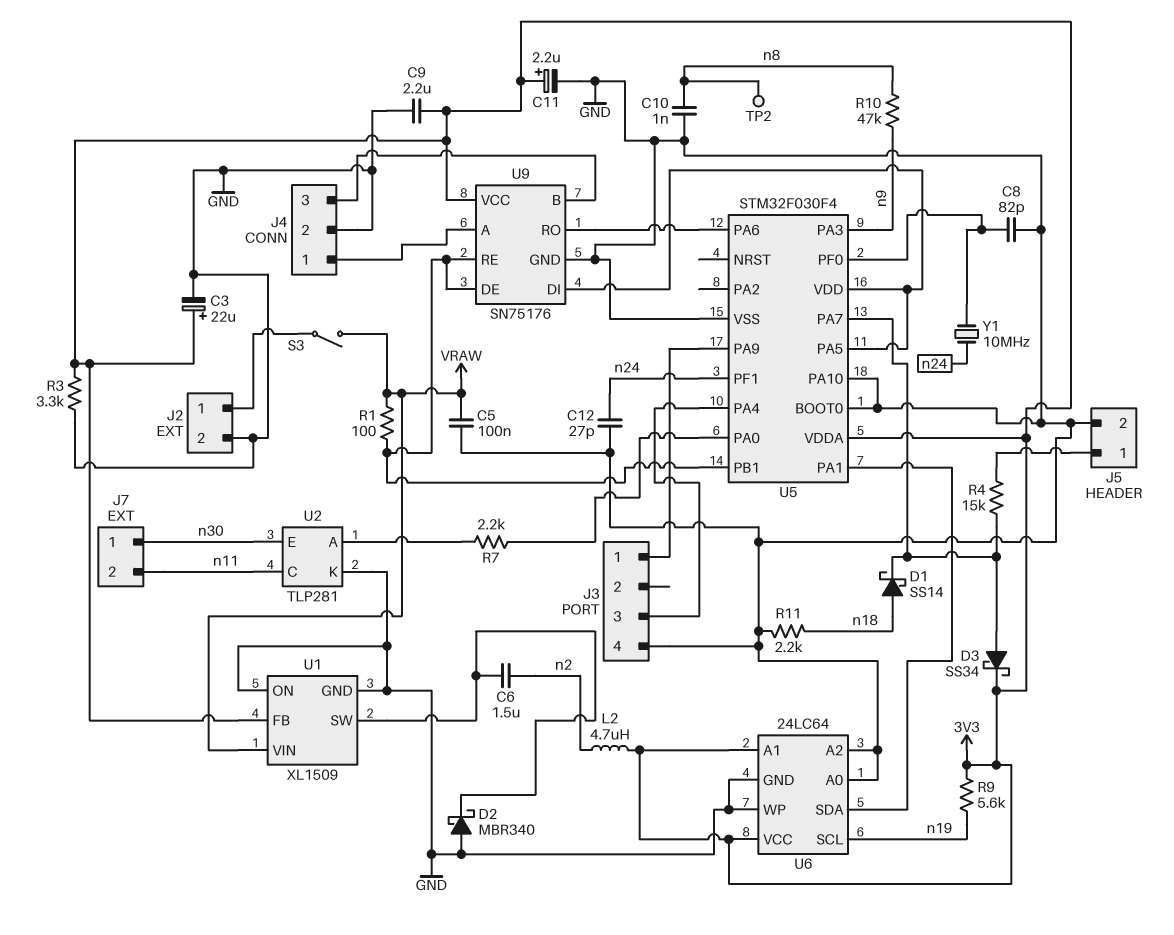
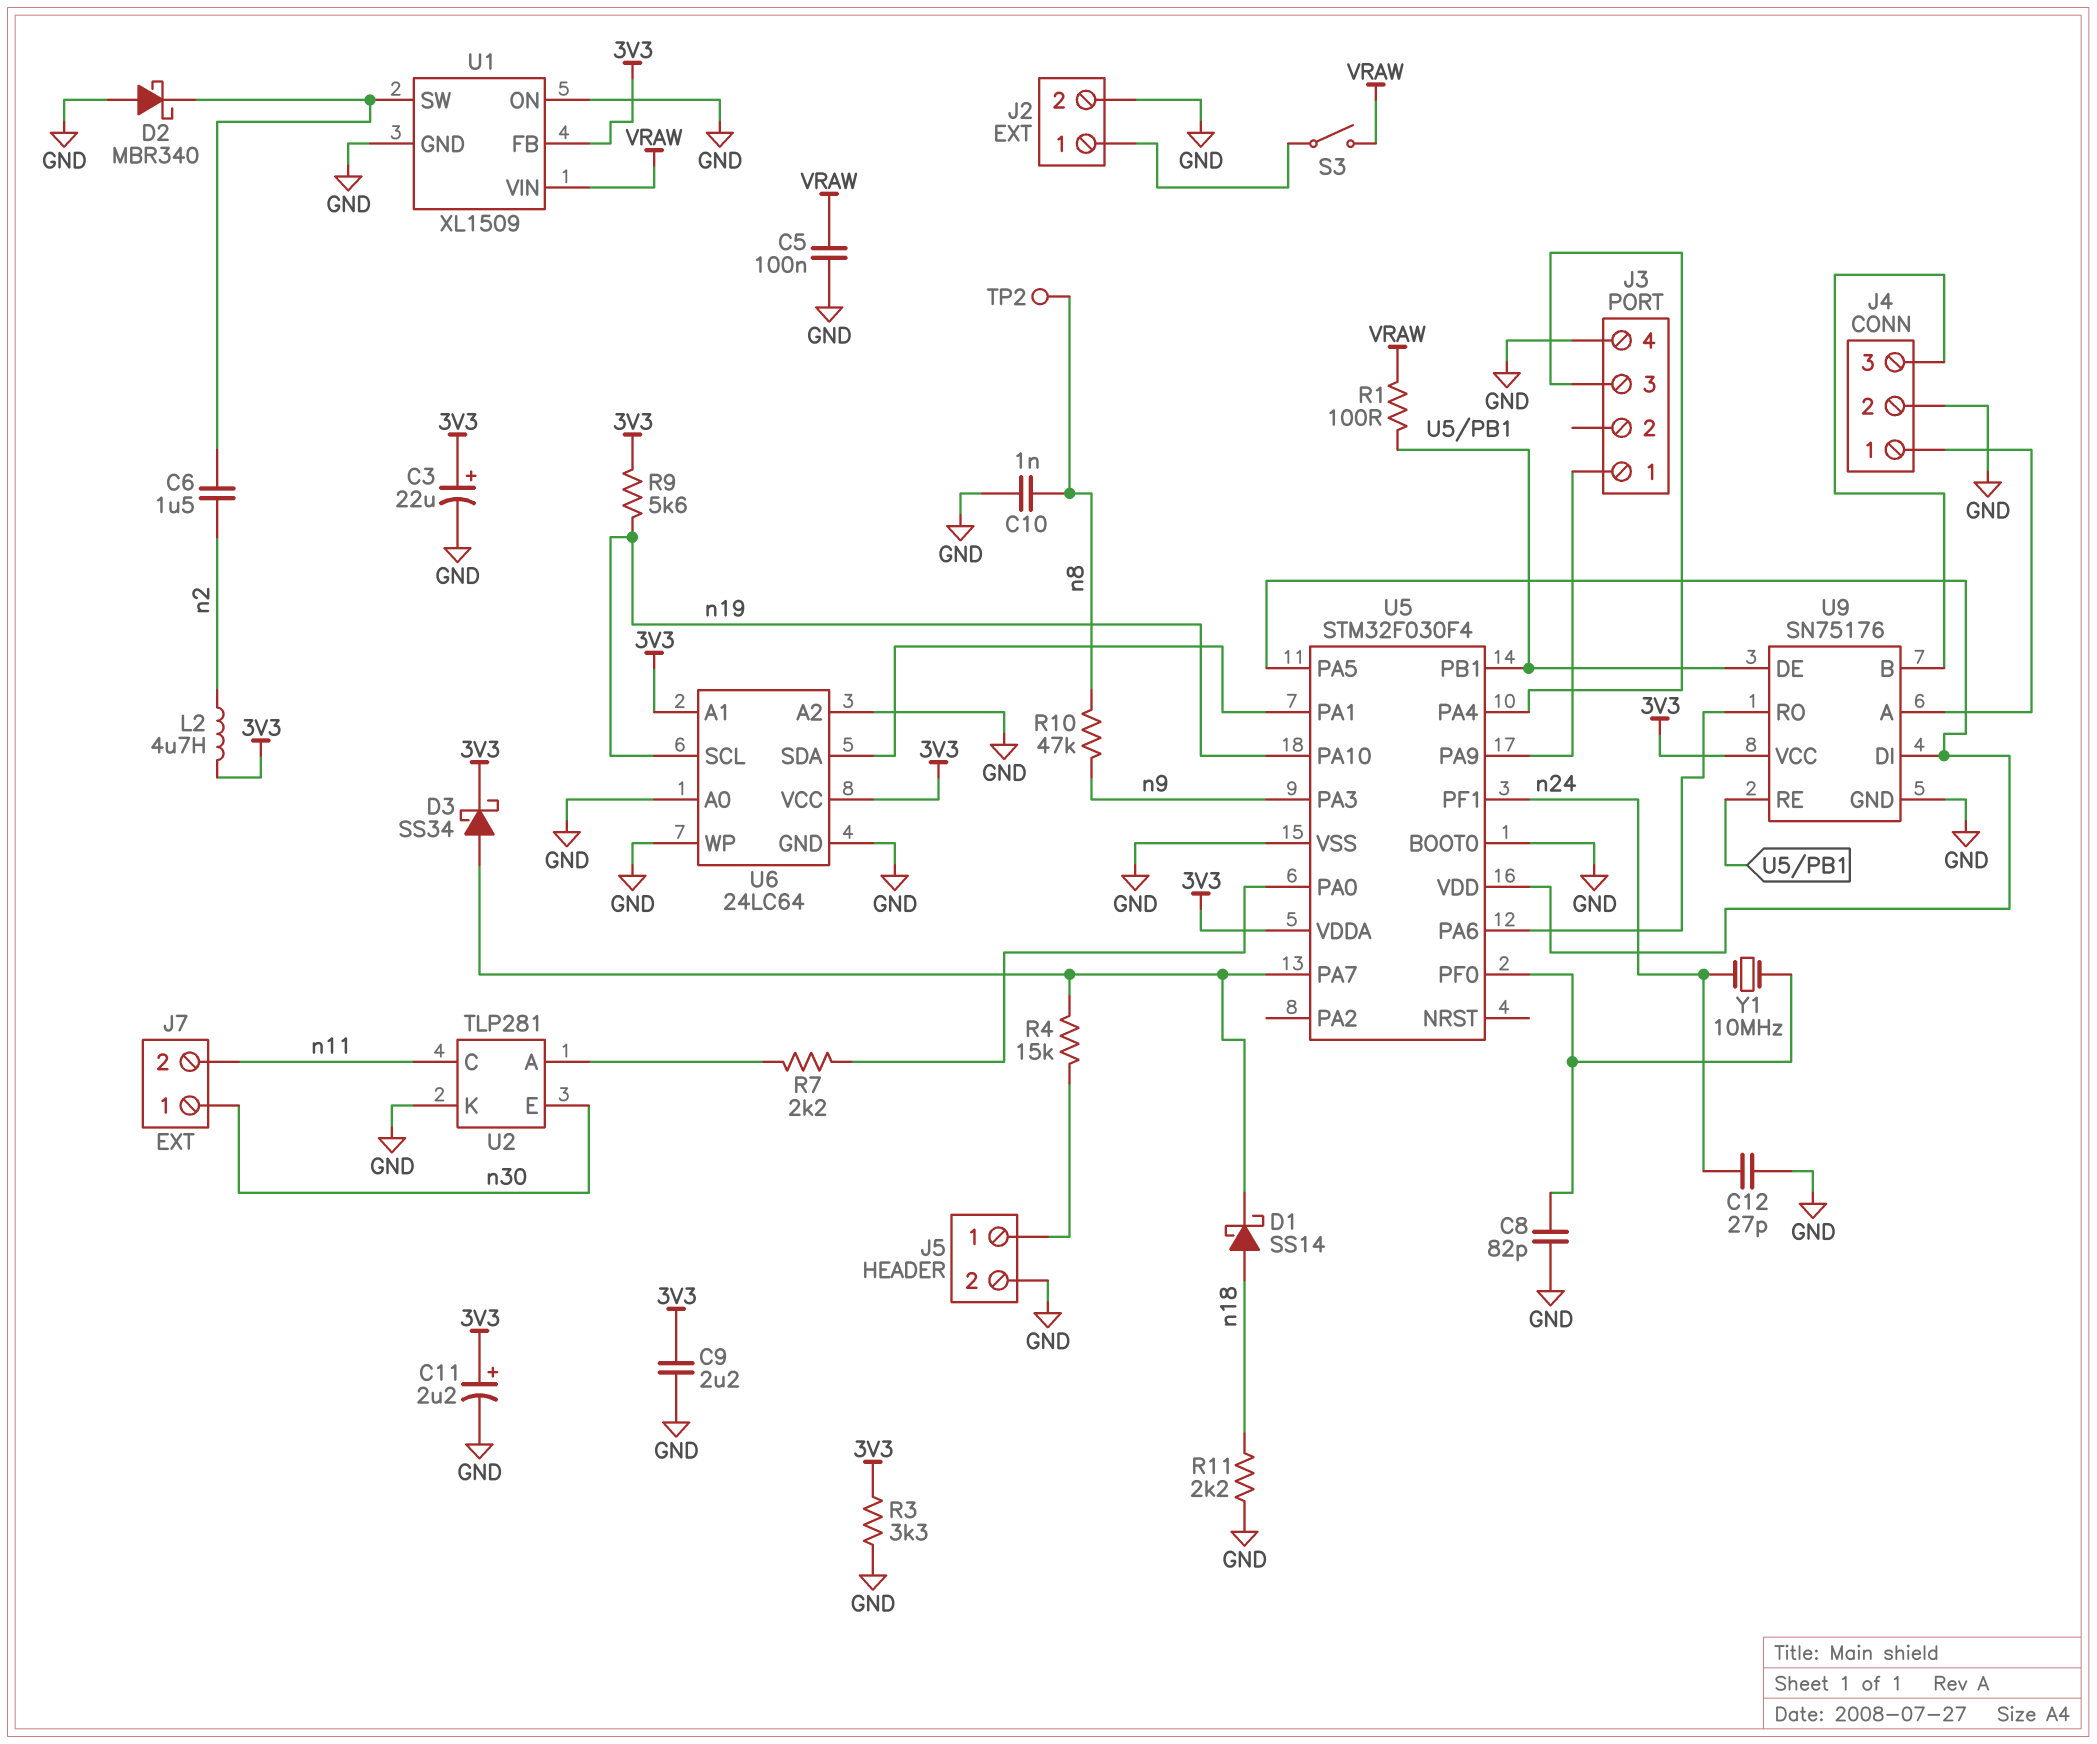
U5 pin PA10: GND -> n19

